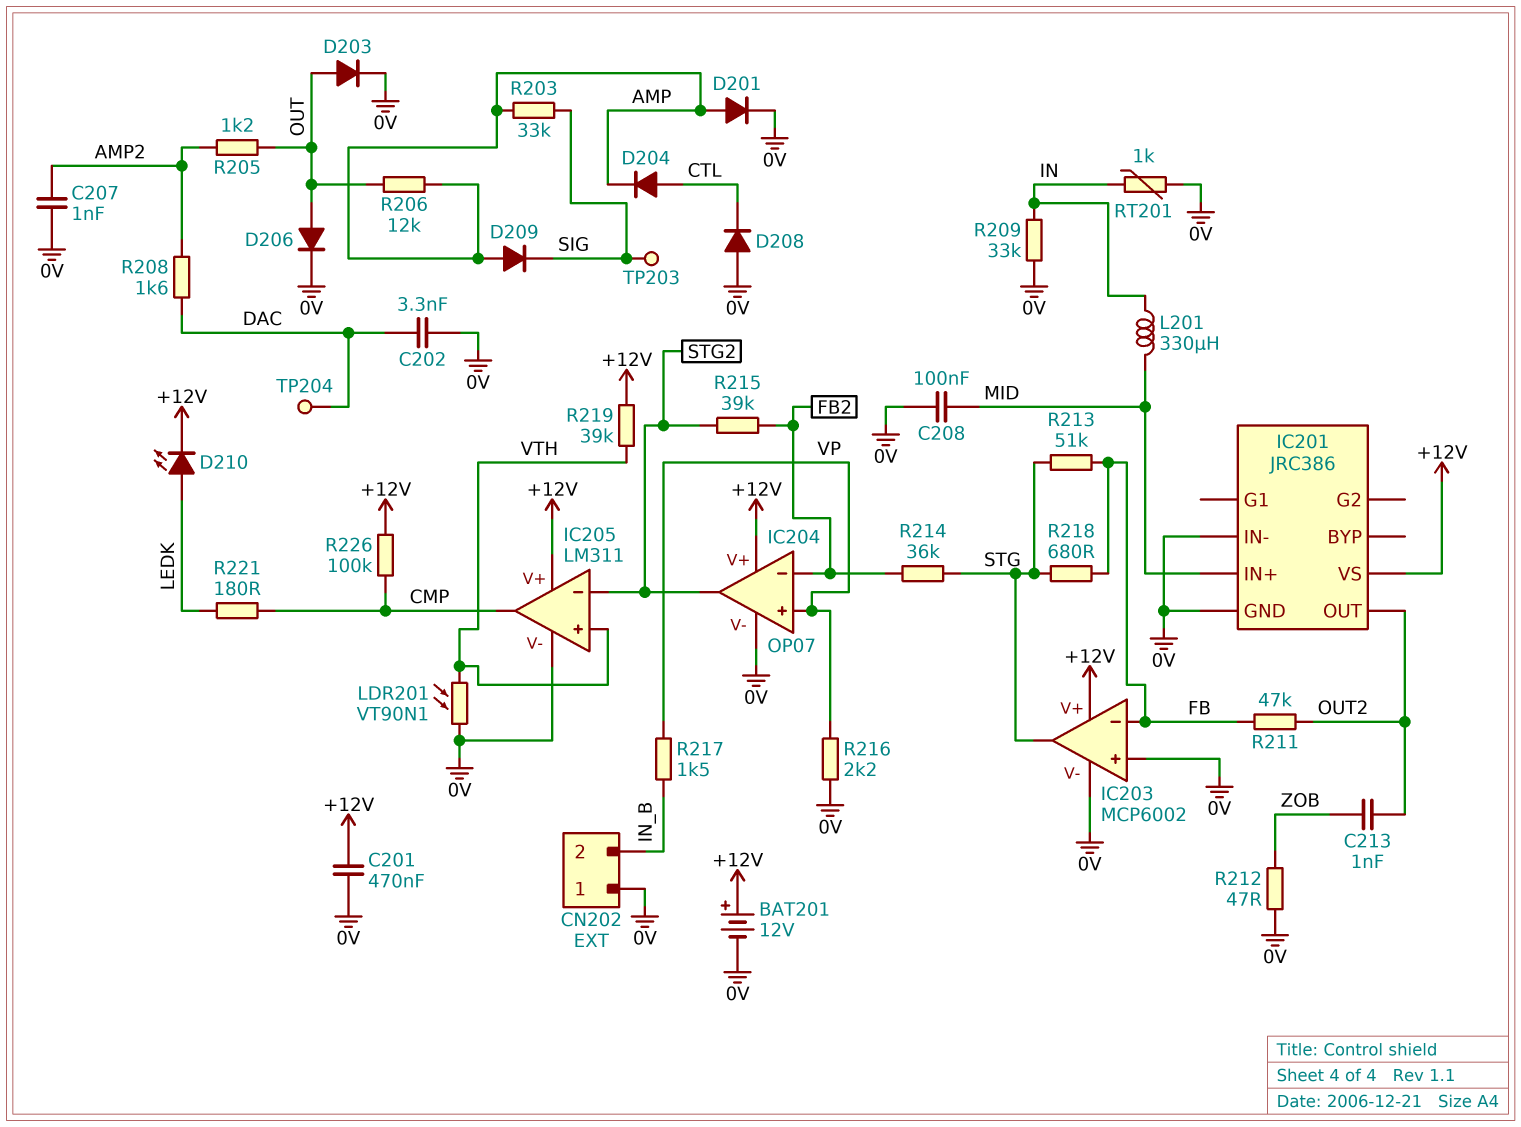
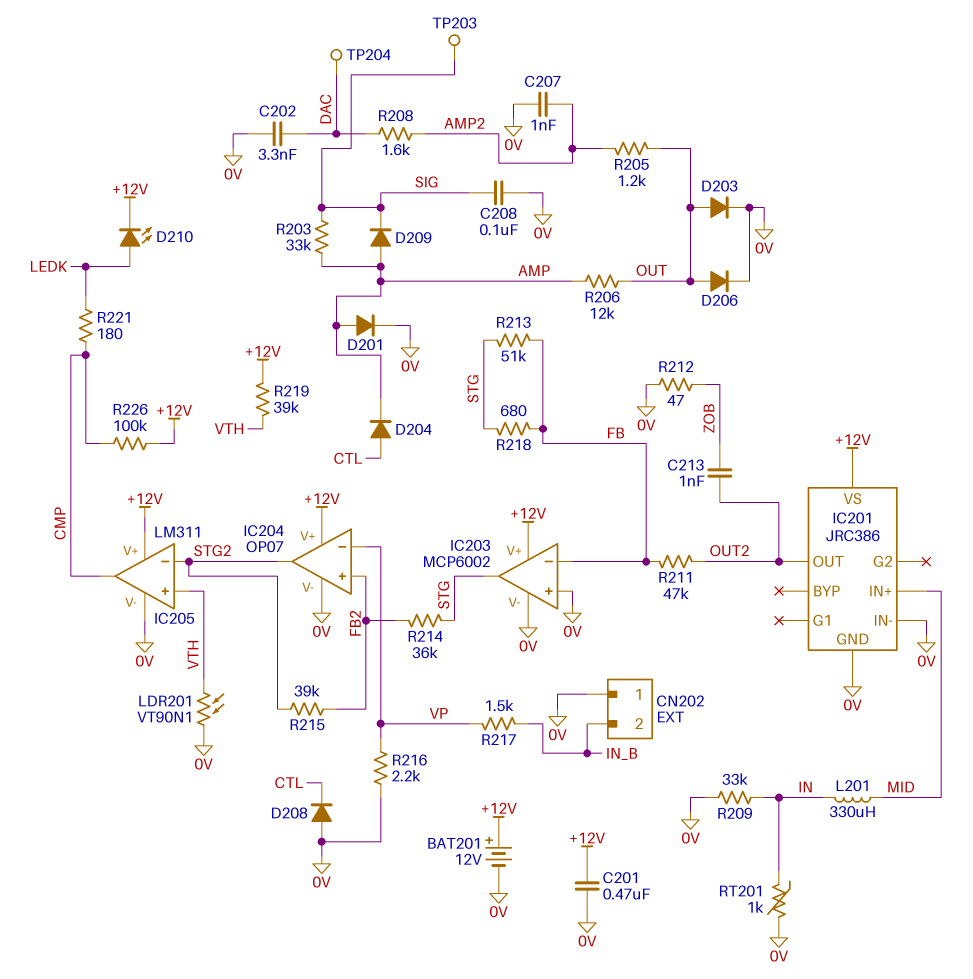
C208: 100nF (0V, MID) -> 100nF (0V, SIG)
IC204 pin in+: VP -> FB2
IC204 pin in-: FB2 -> VP

